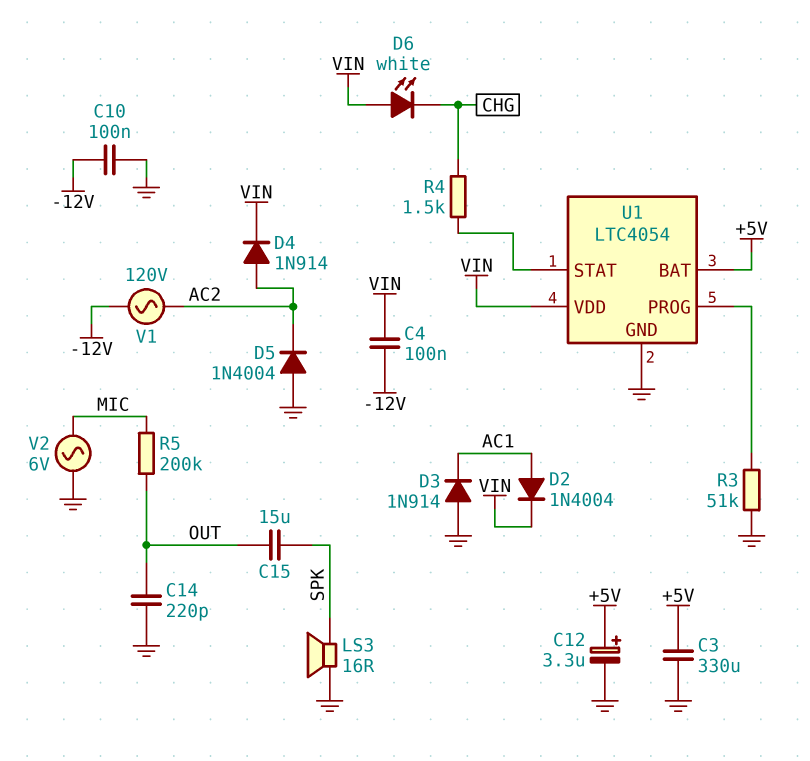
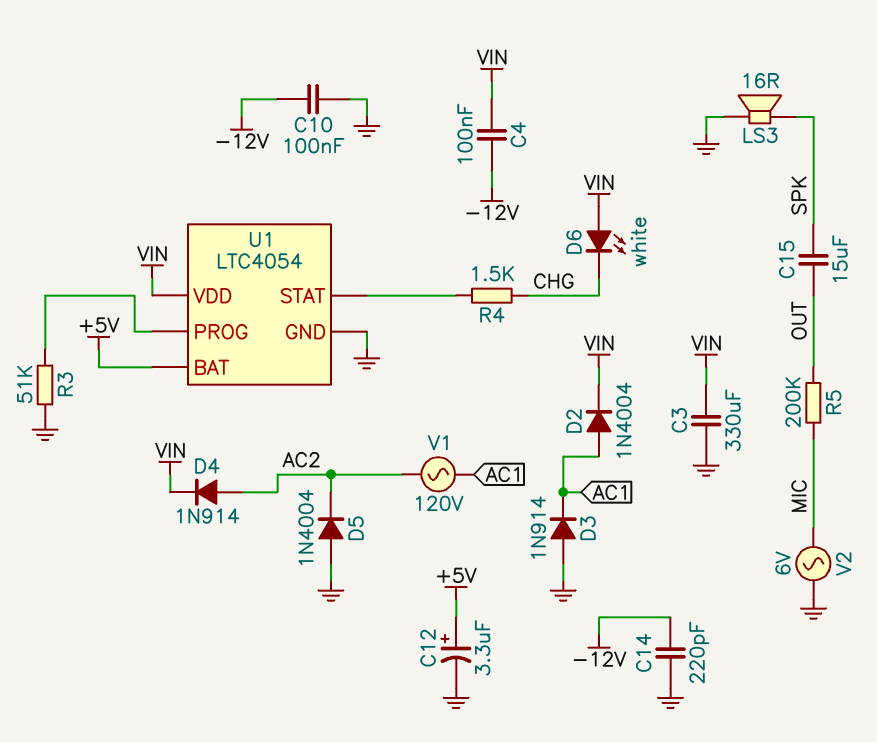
C3: 330uF (+5V, GND) -> 330uF (GND, VIN)
C14: 220pF (GND, OUT) -> 220pF (-12V, GND)
V1: AC 120V (-12V, AC2) -> AC 120V (AC1, AC2)

